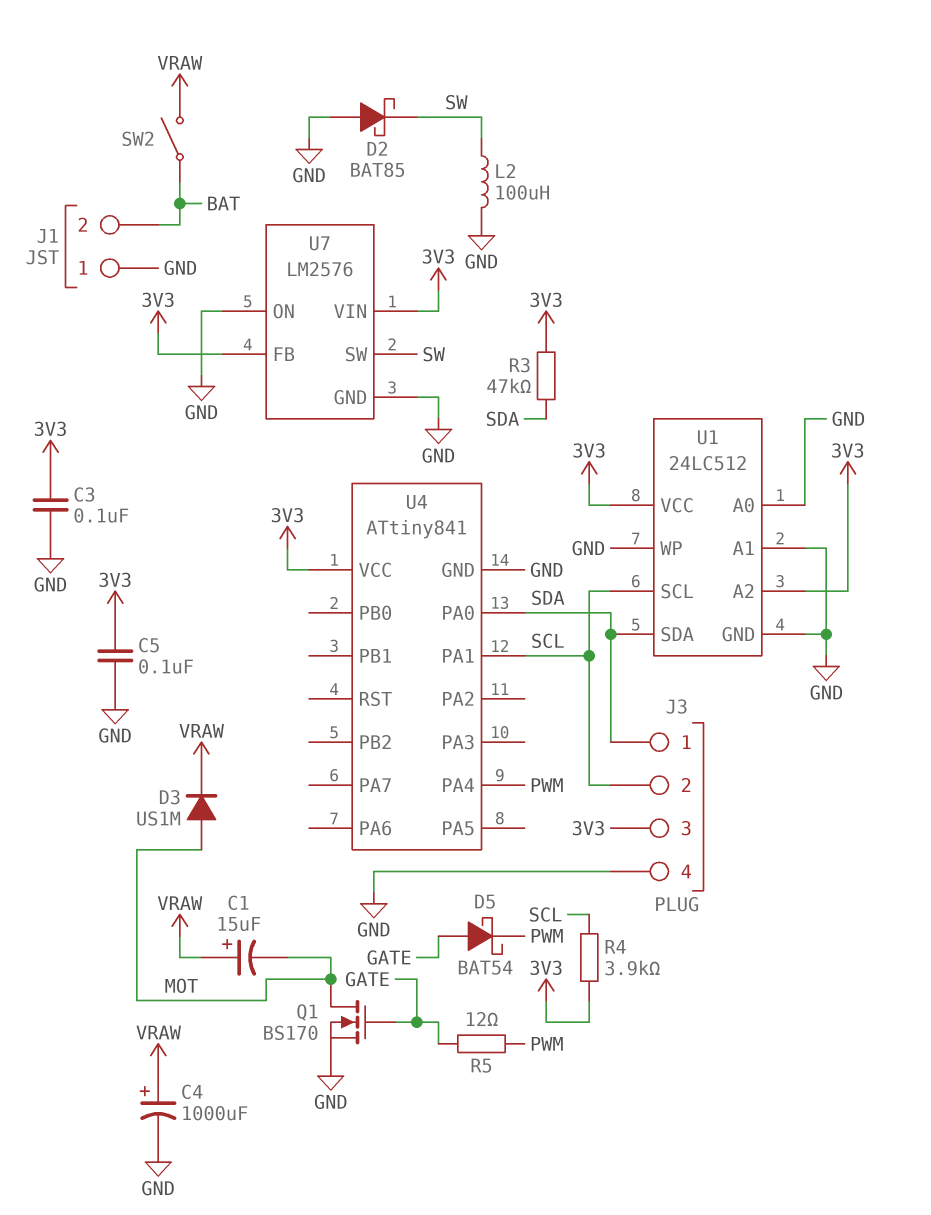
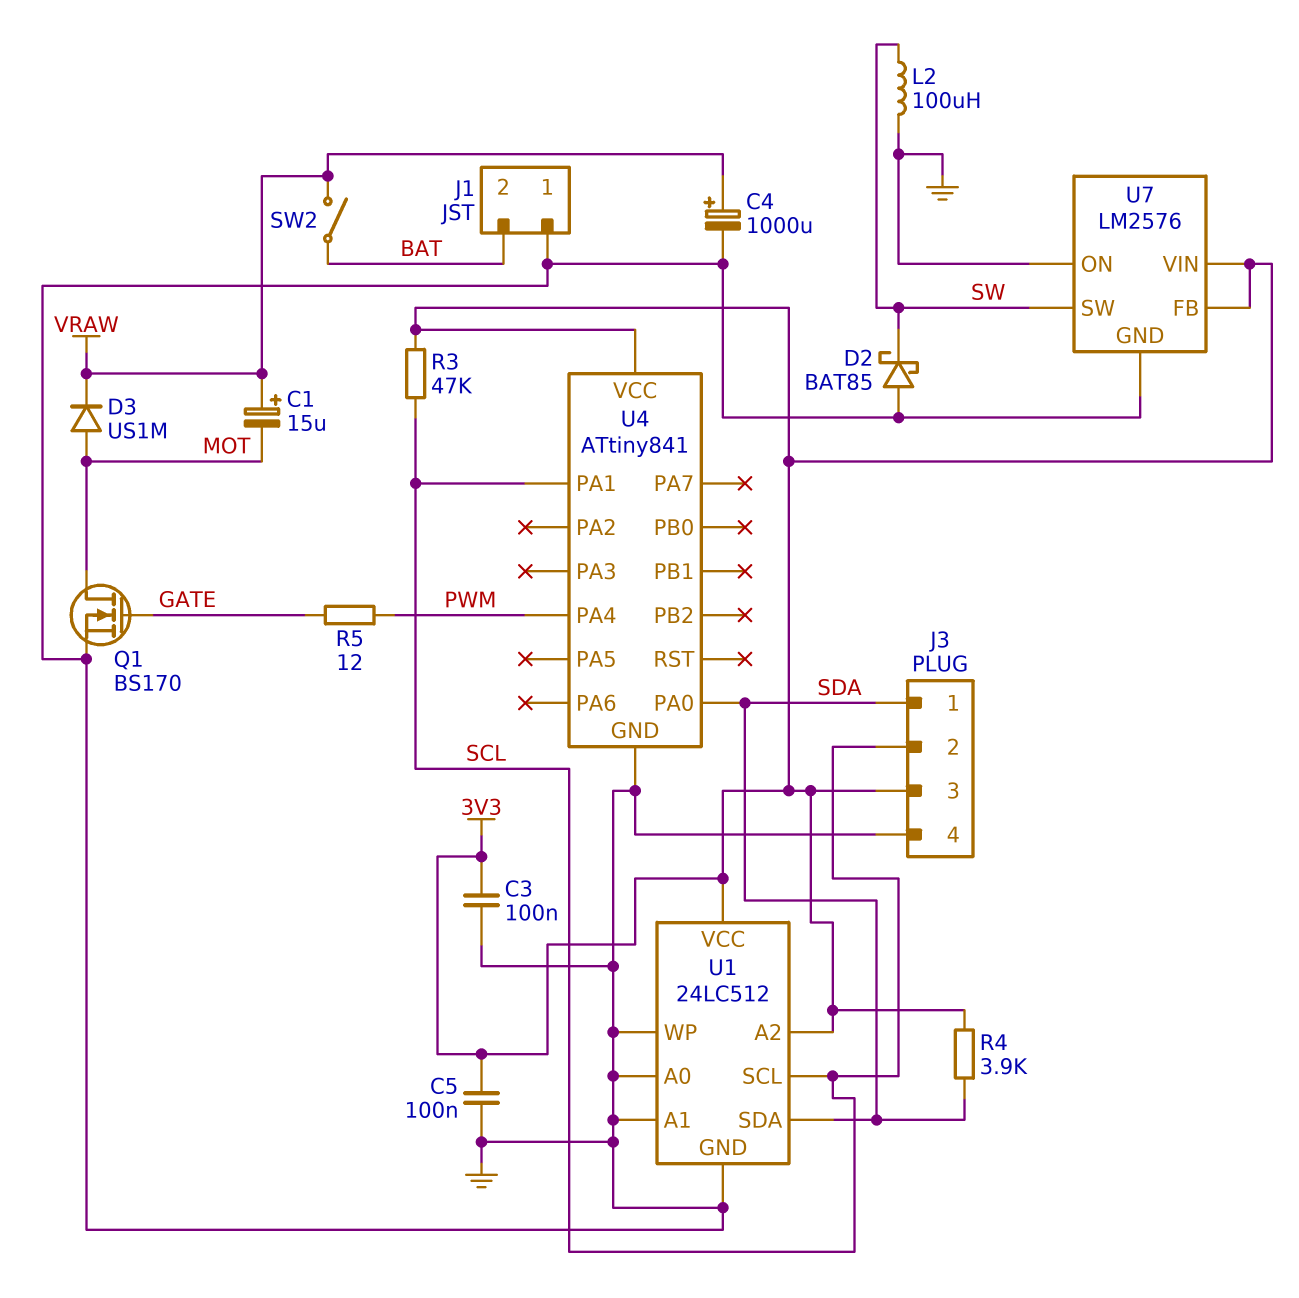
D5: schottky BAT54 (A GATE, K PWM) -> none
R3: 47k (3V3, SDA) -> 47k (3V3, SCL)
R4: 3.9k (3V3, SCL) -> 3.9k (3V3, SDA)

